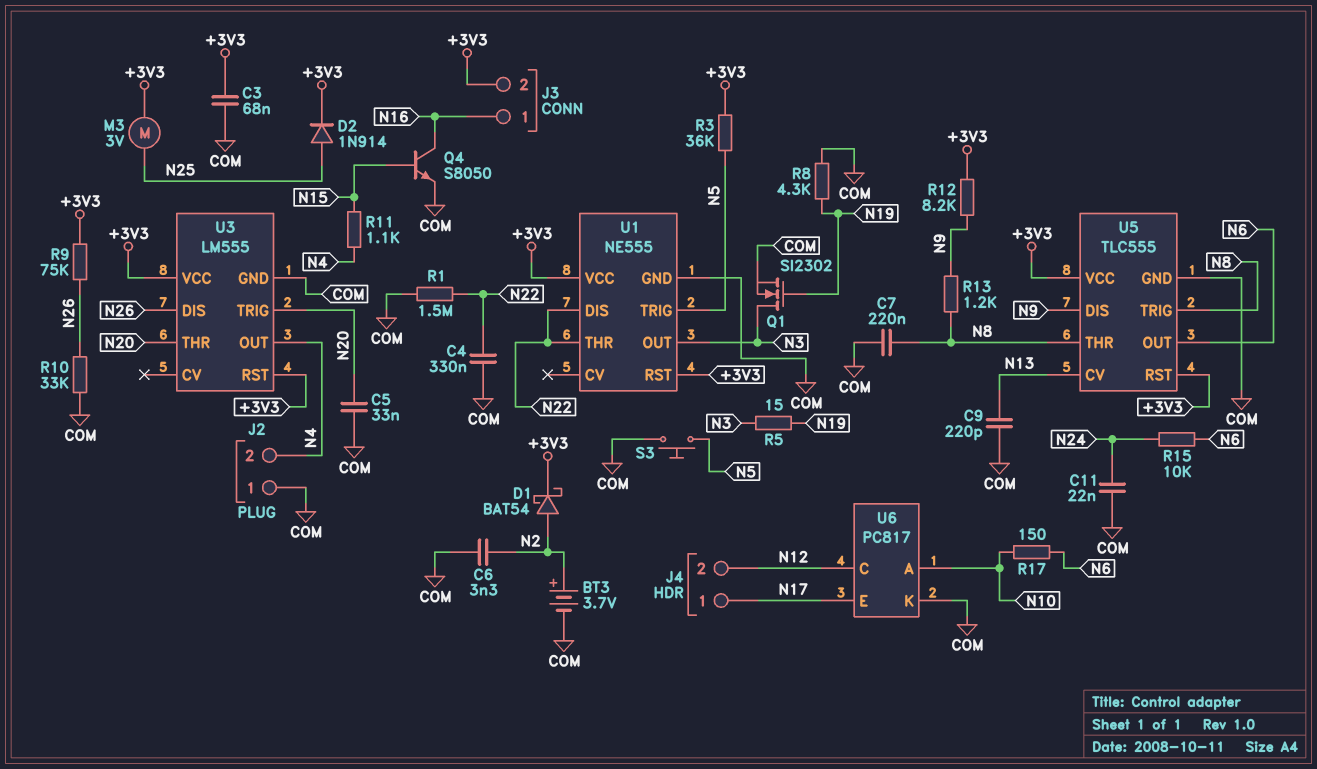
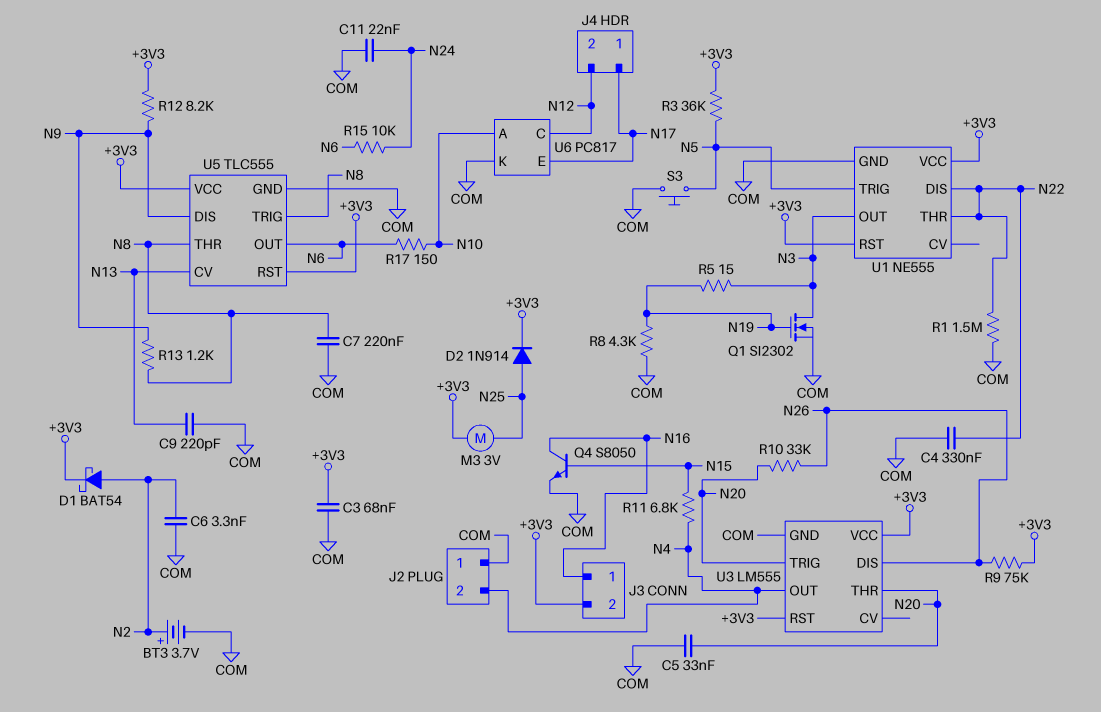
R10: 33k (COM, N26) -> 33k (N20, N26)
R11: 1.1k (N4, N15) -> 6.8k (N4, N15)

